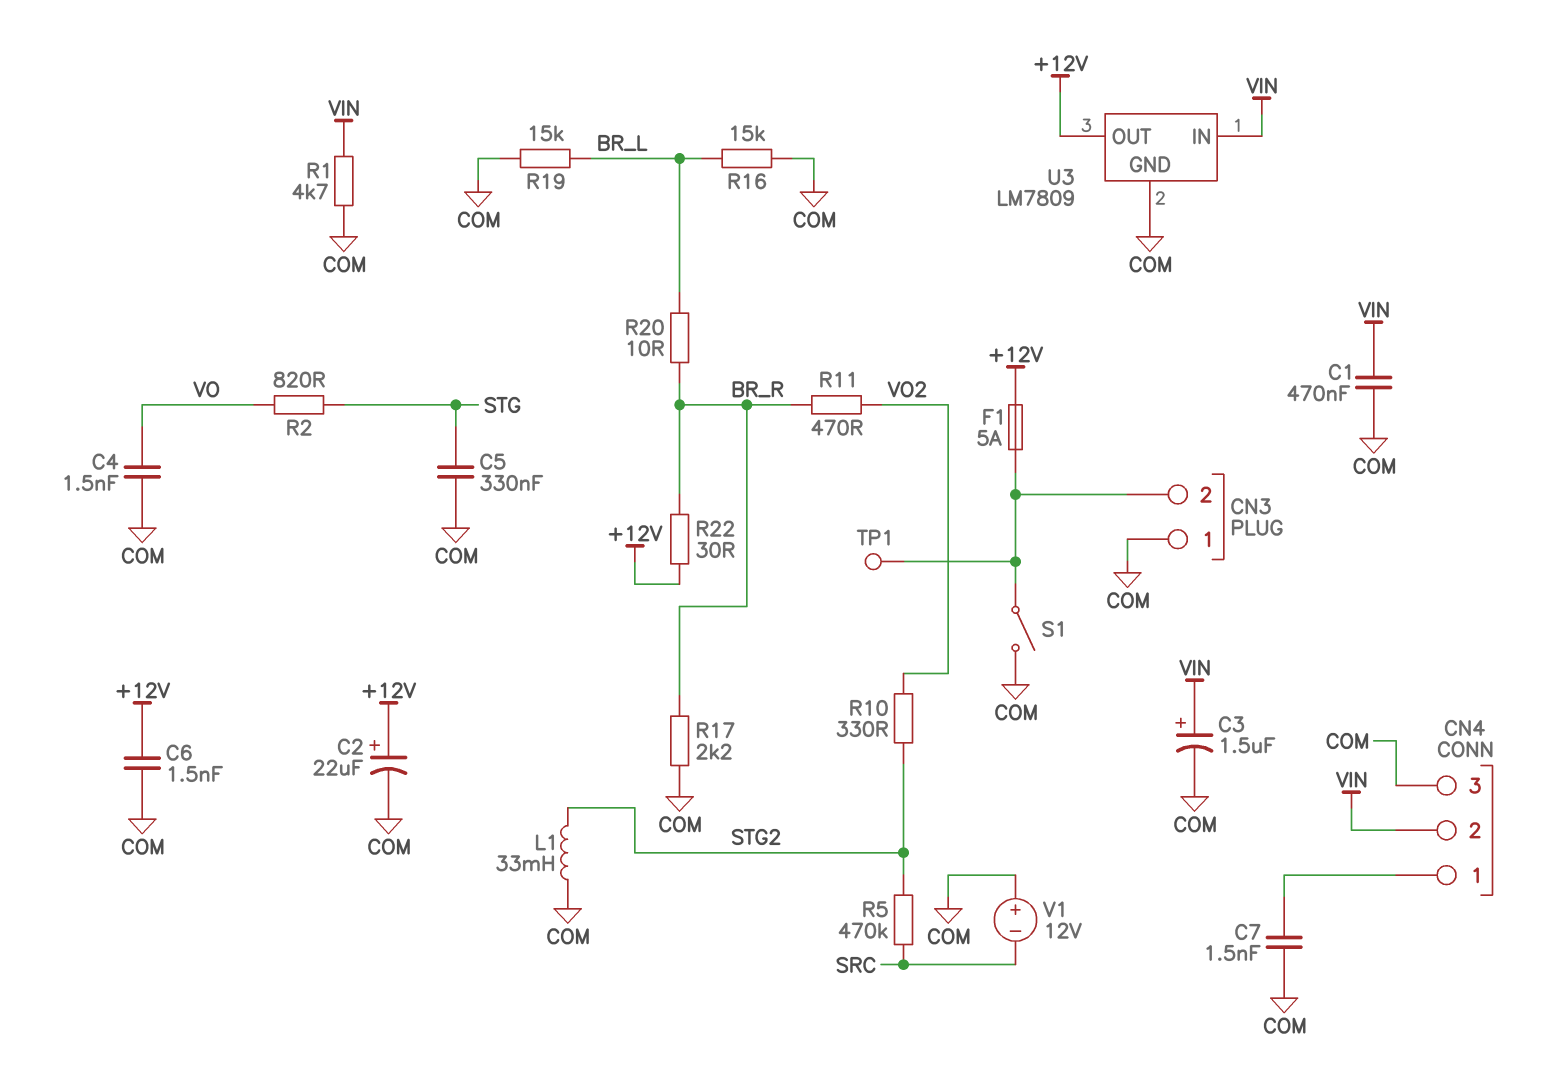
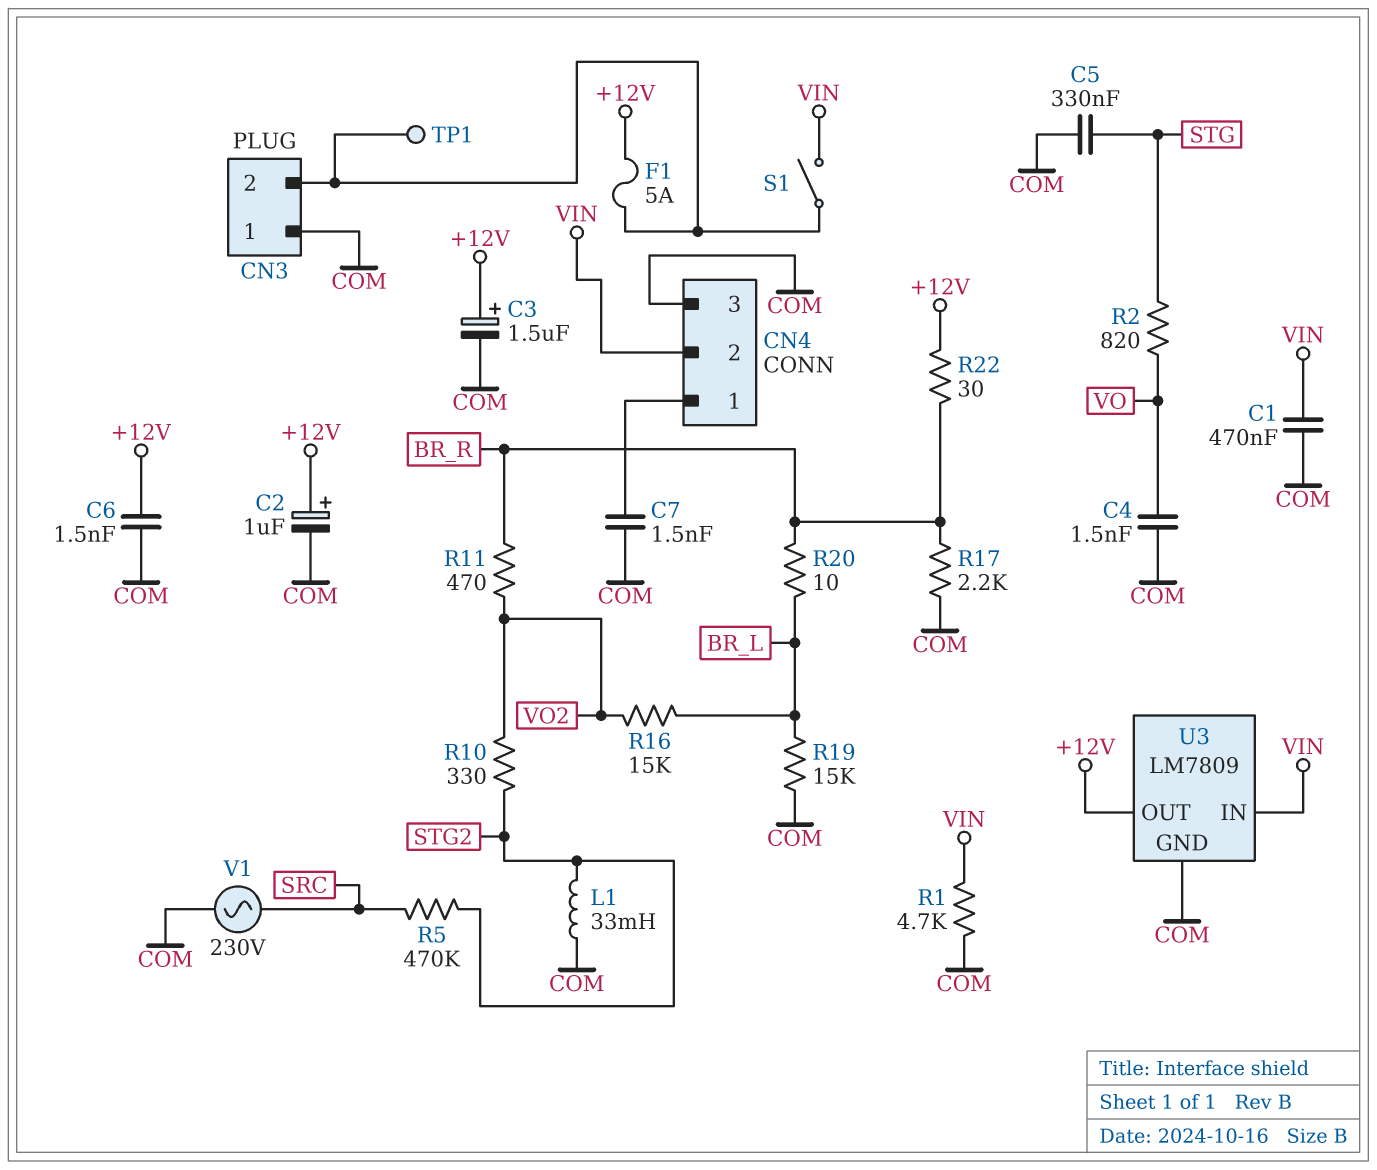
C2: 22uF (plus +12V, minus COM) -> 1uF (plus +12V, minus COM)
C3: 1.5uF (plus VIN, minus COM) -> 1.5uF (plus +12V, minus COM)
R16: 15k (BR_L, COM) -> 15k (BR_L, VO2)
S1: switch (CN3/2, COM) -> switch (CN3/2, VIN)
V1: 12V (plus COM, minus SRC) -> AC 230V (COM, SRC)

